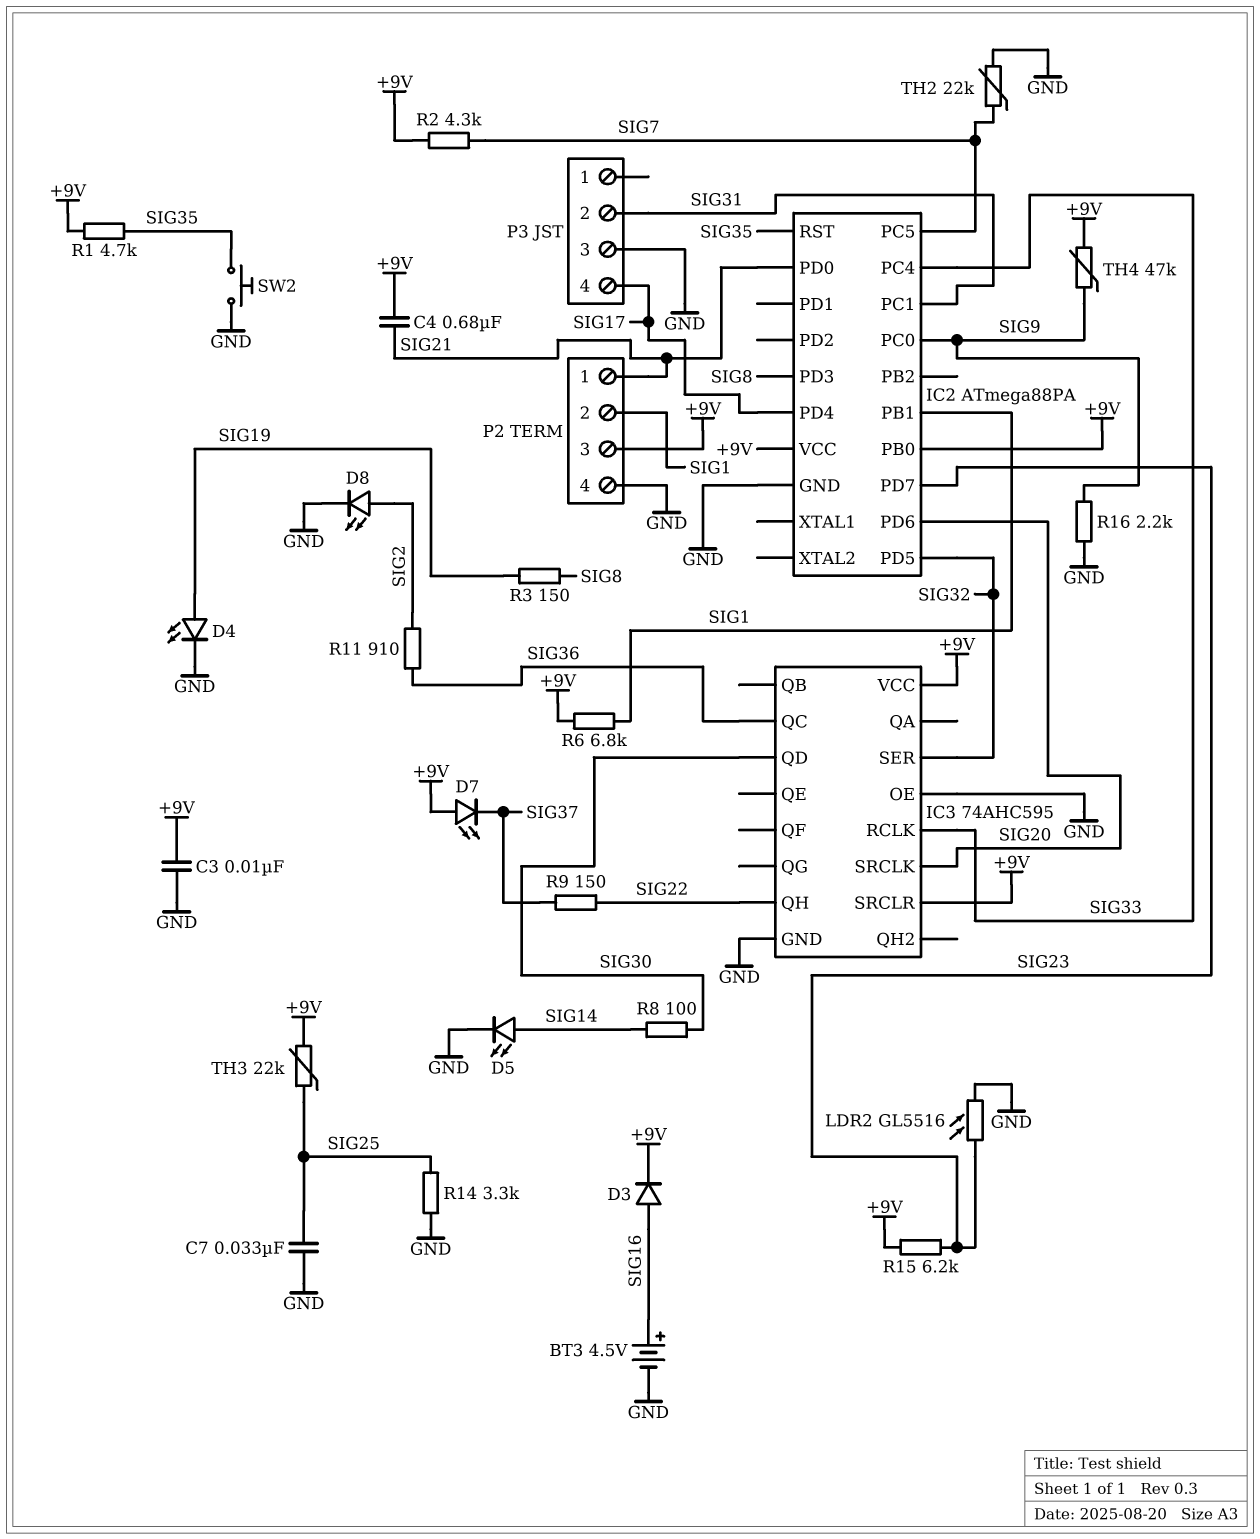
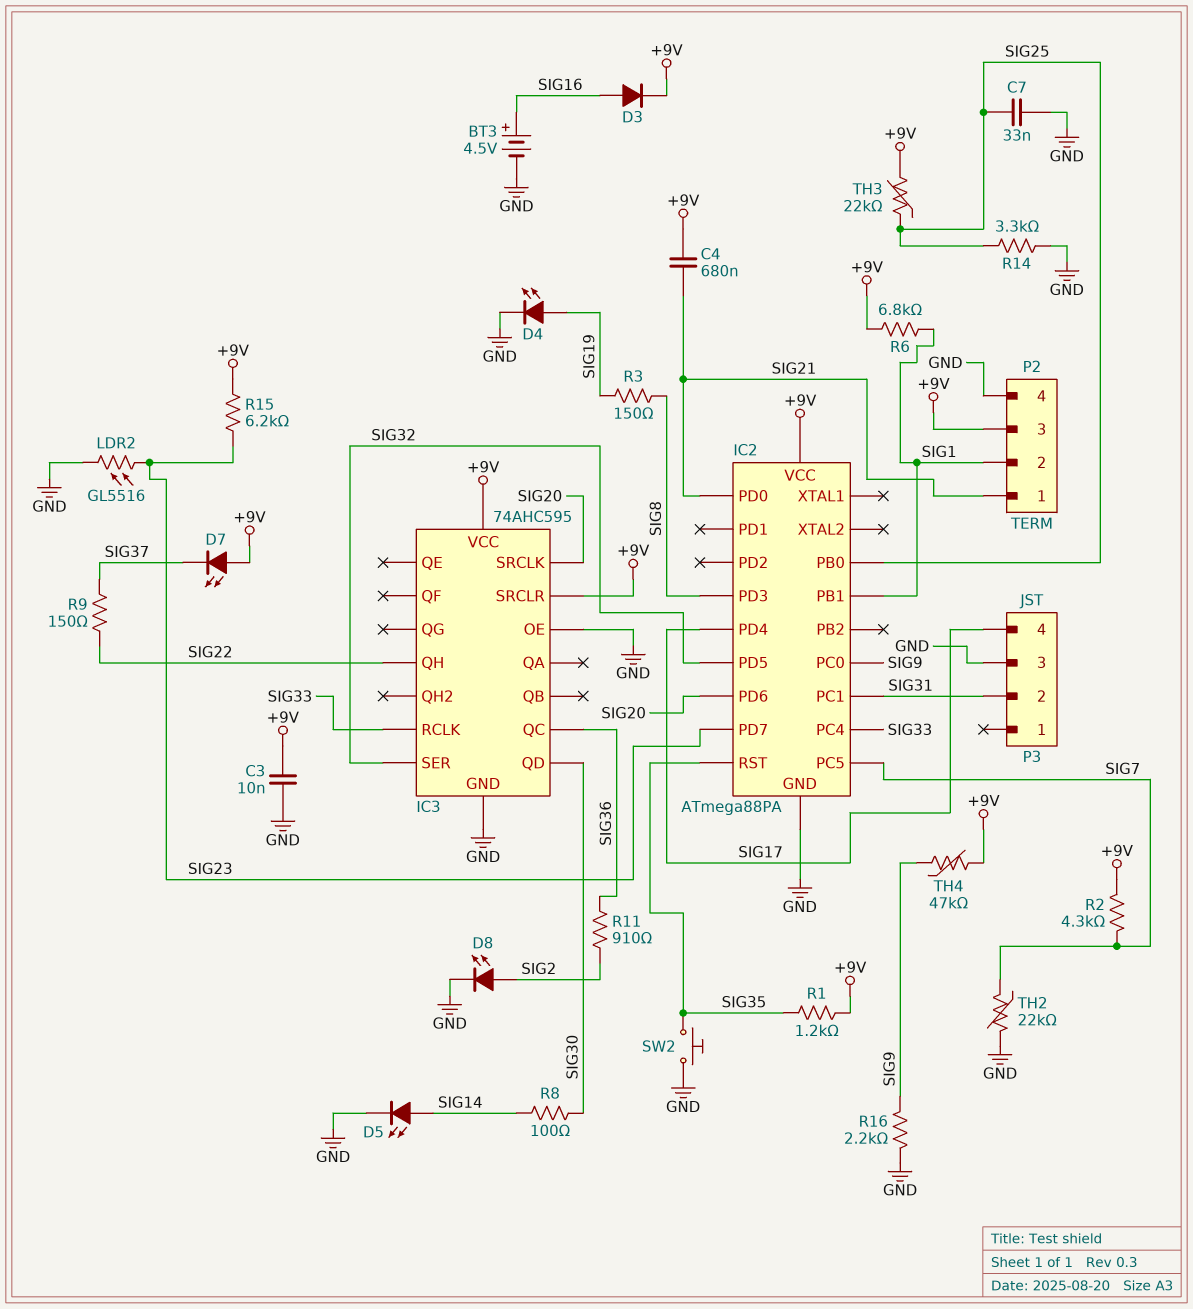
IC2 pin PB0: +9V -> SIG25
R1: 4.7k (+9V, SIG35) -> 1.2k (+9V, SIG35)

